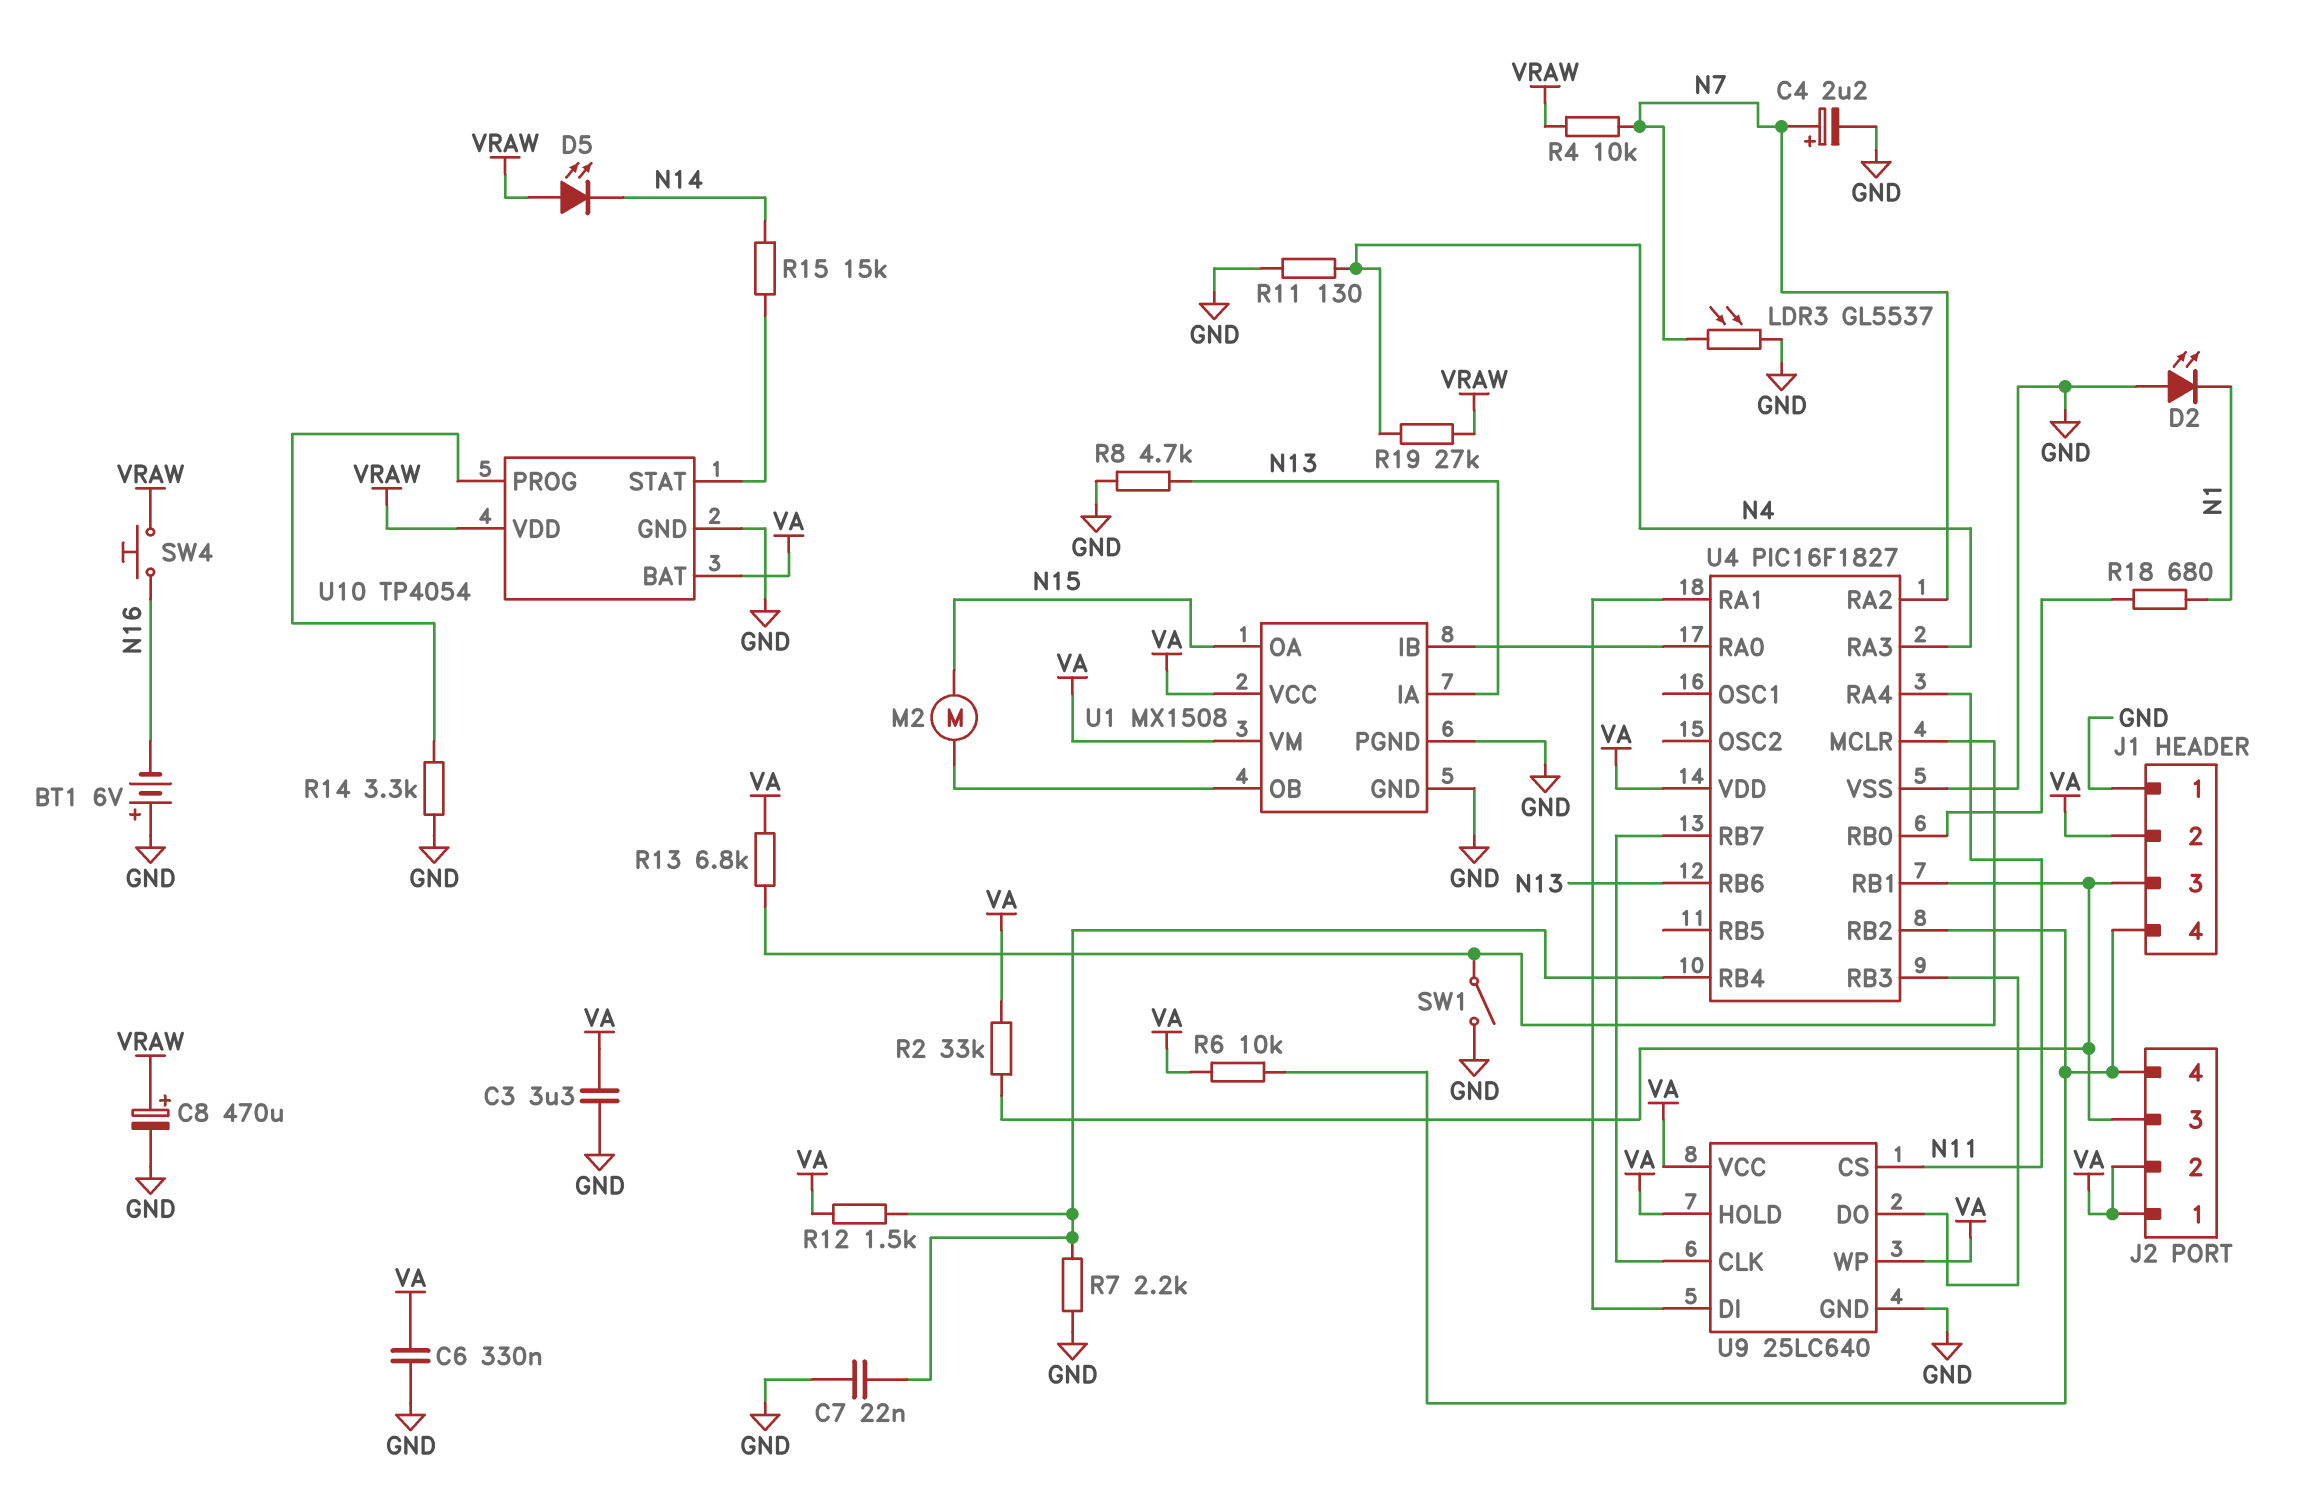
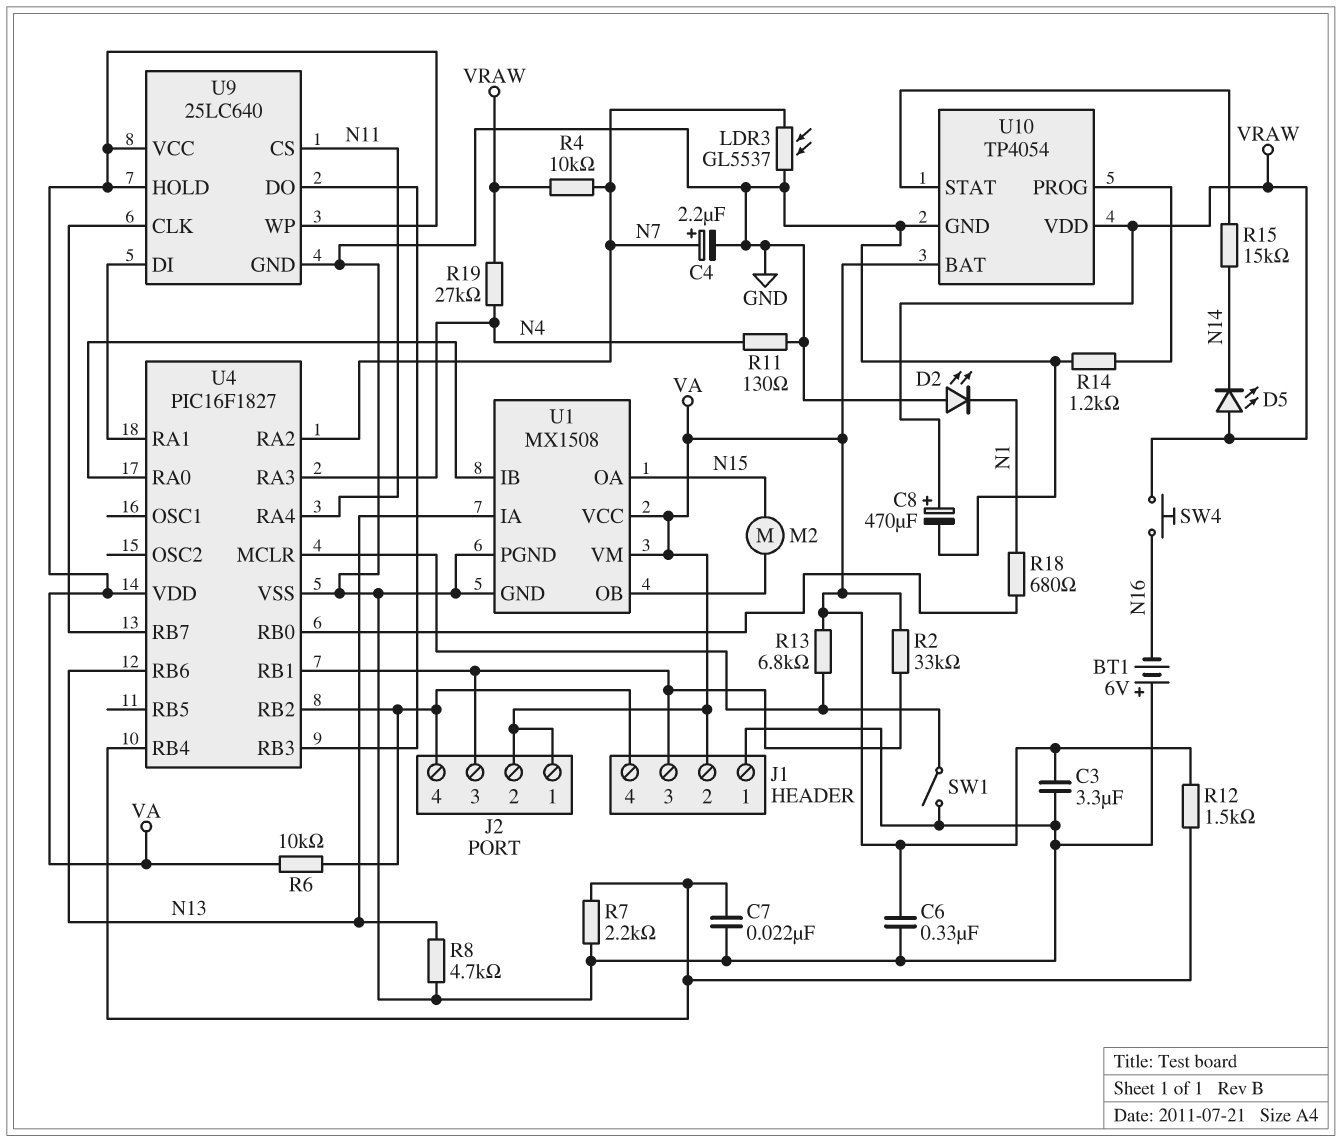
R14: 3.3k (GND, U10/PROG) -> 1.2k (GND, U10/PROG)

